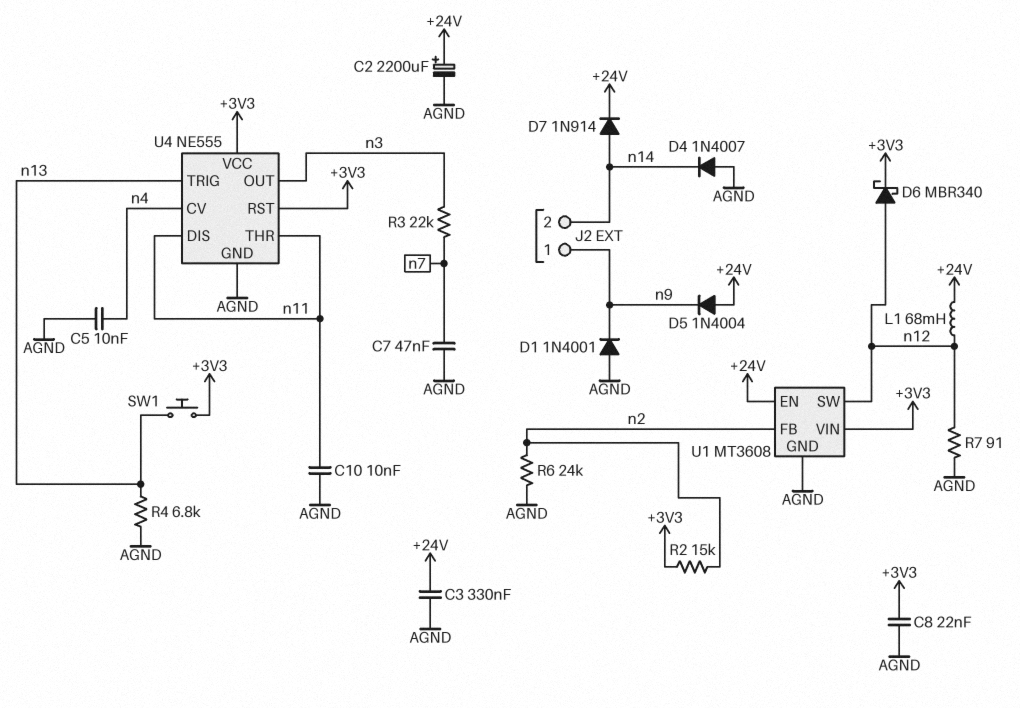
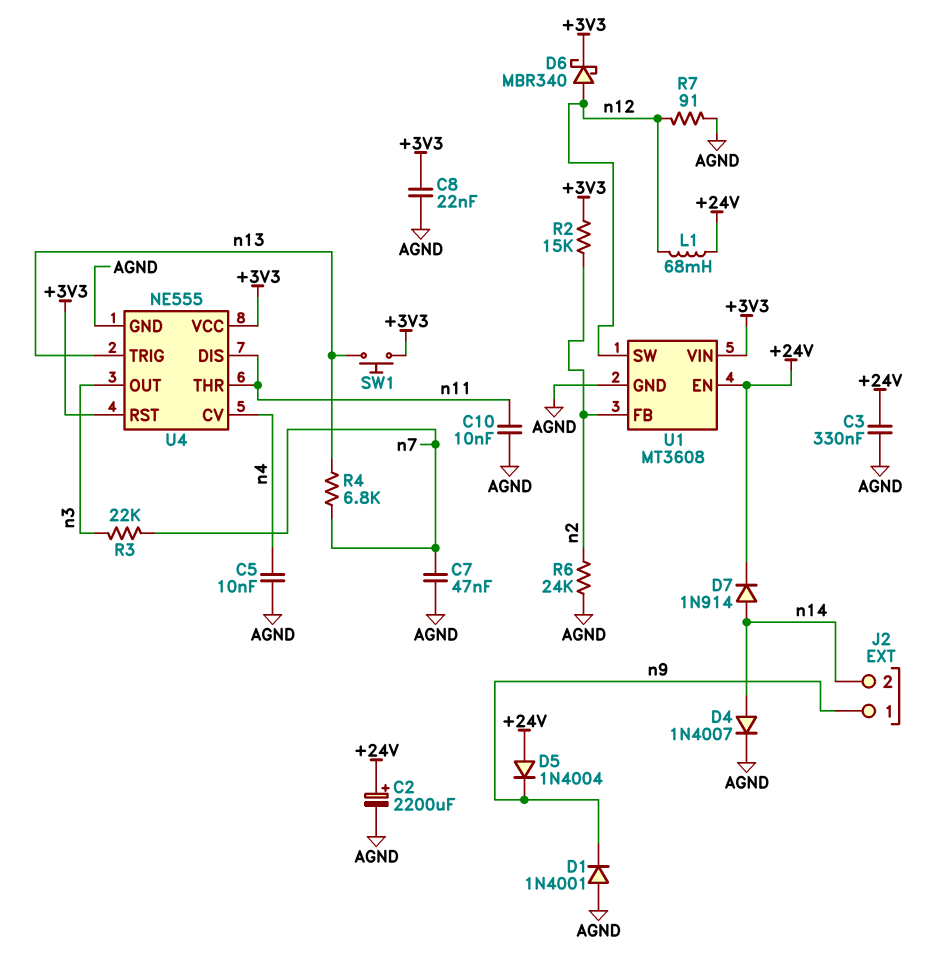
D4: diode 1N4007 (A AGND, K n14) -> diode 1N4007 (A n14, K AGND)
R4: 6.8k (AGND, n13) -> 6.8k (n7, n13)

